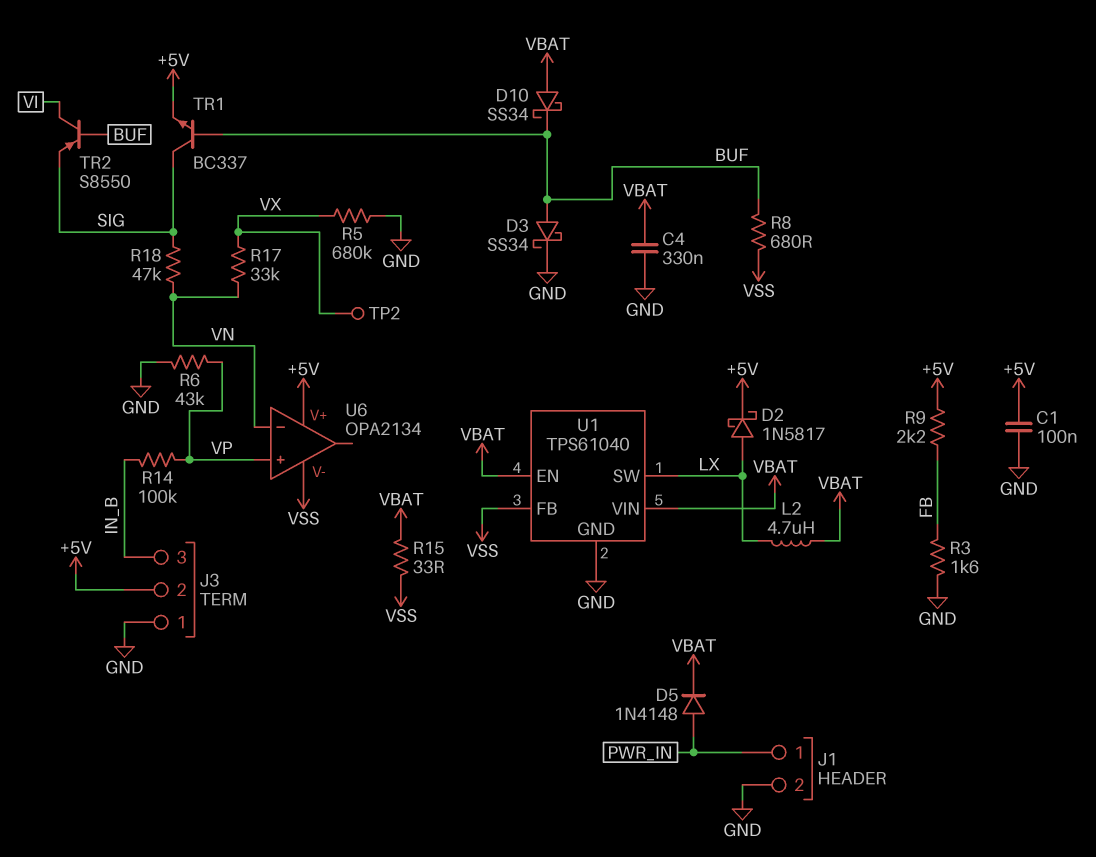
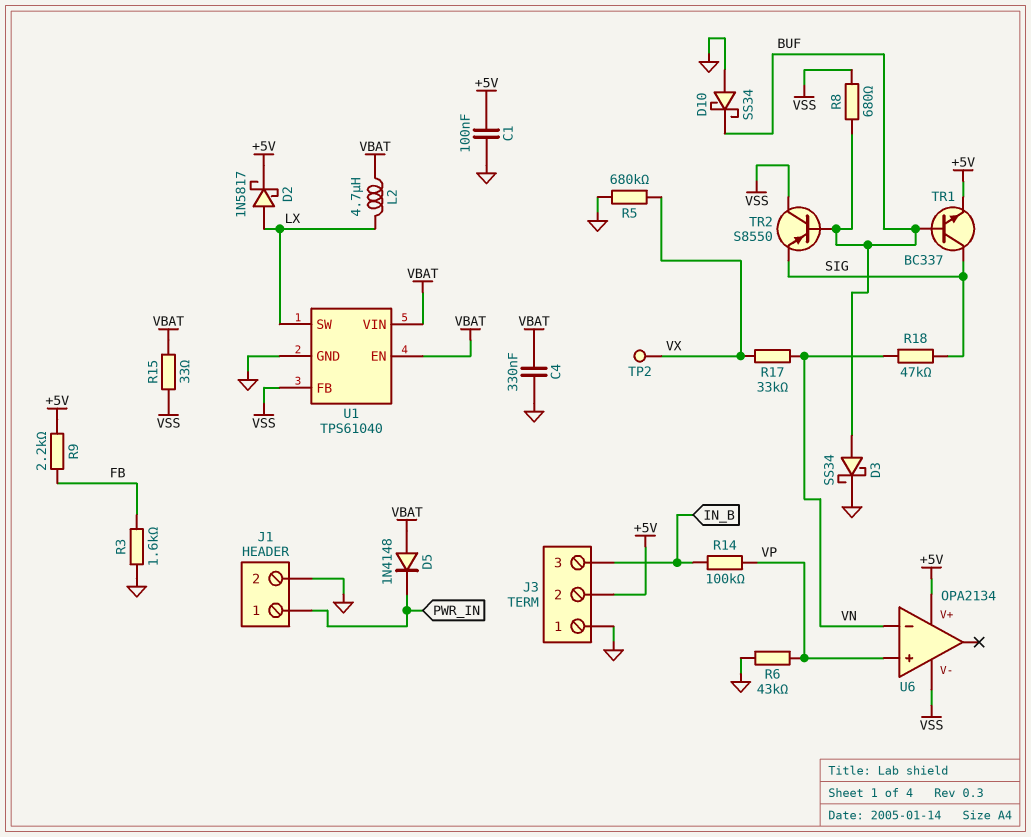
D5: diode 1N4148 (A PWR_IN, K VBAT) -> diode 1N4148 (A VBAT, K PWR_IN)
D10: schottky SS34 (A VBAT, K BUF) -> schottky SS34 (A GND, K BUF)
TR2: PNP S8550 (B BUF, C VI, E SIG) -> PNP S8550 (B BUF, C VSS, E SIG)

